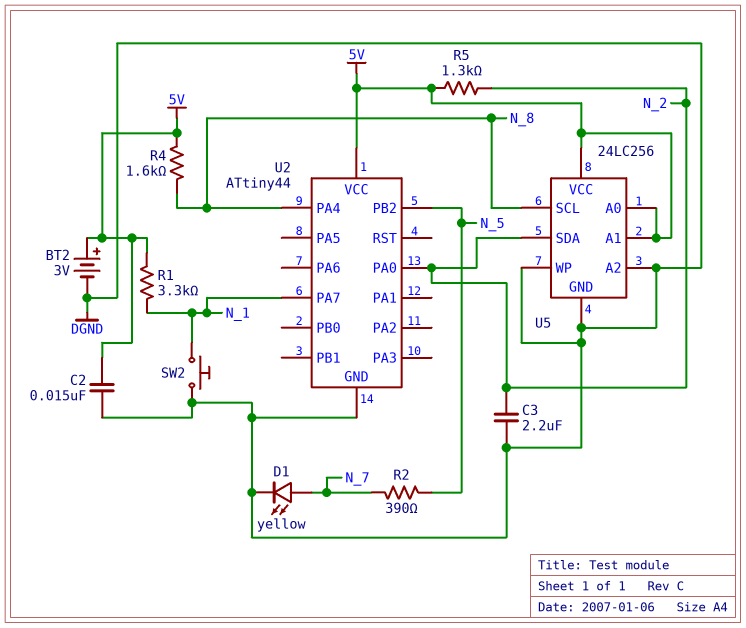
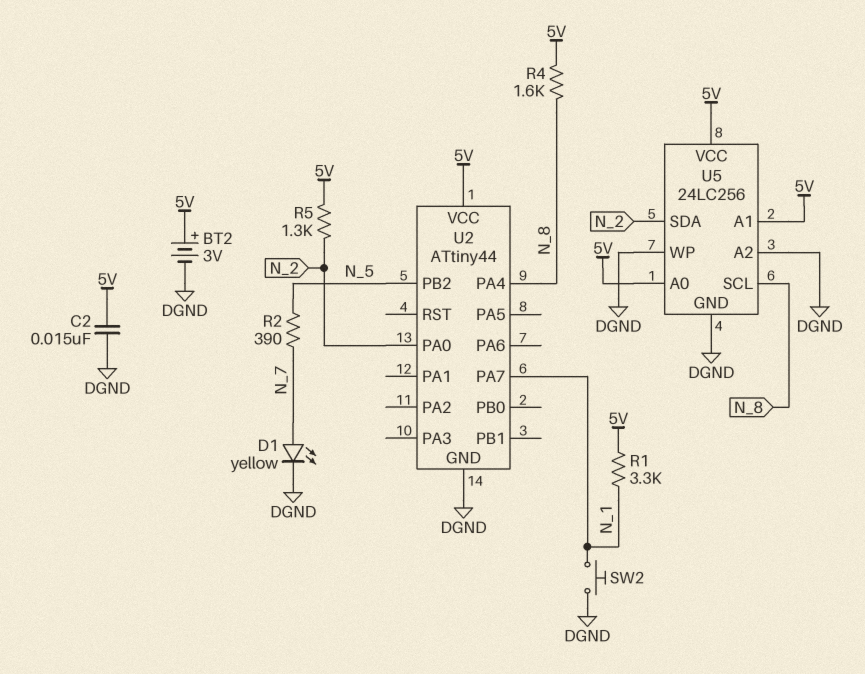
C3: 2.2uF (DGND, N_2) -> none

